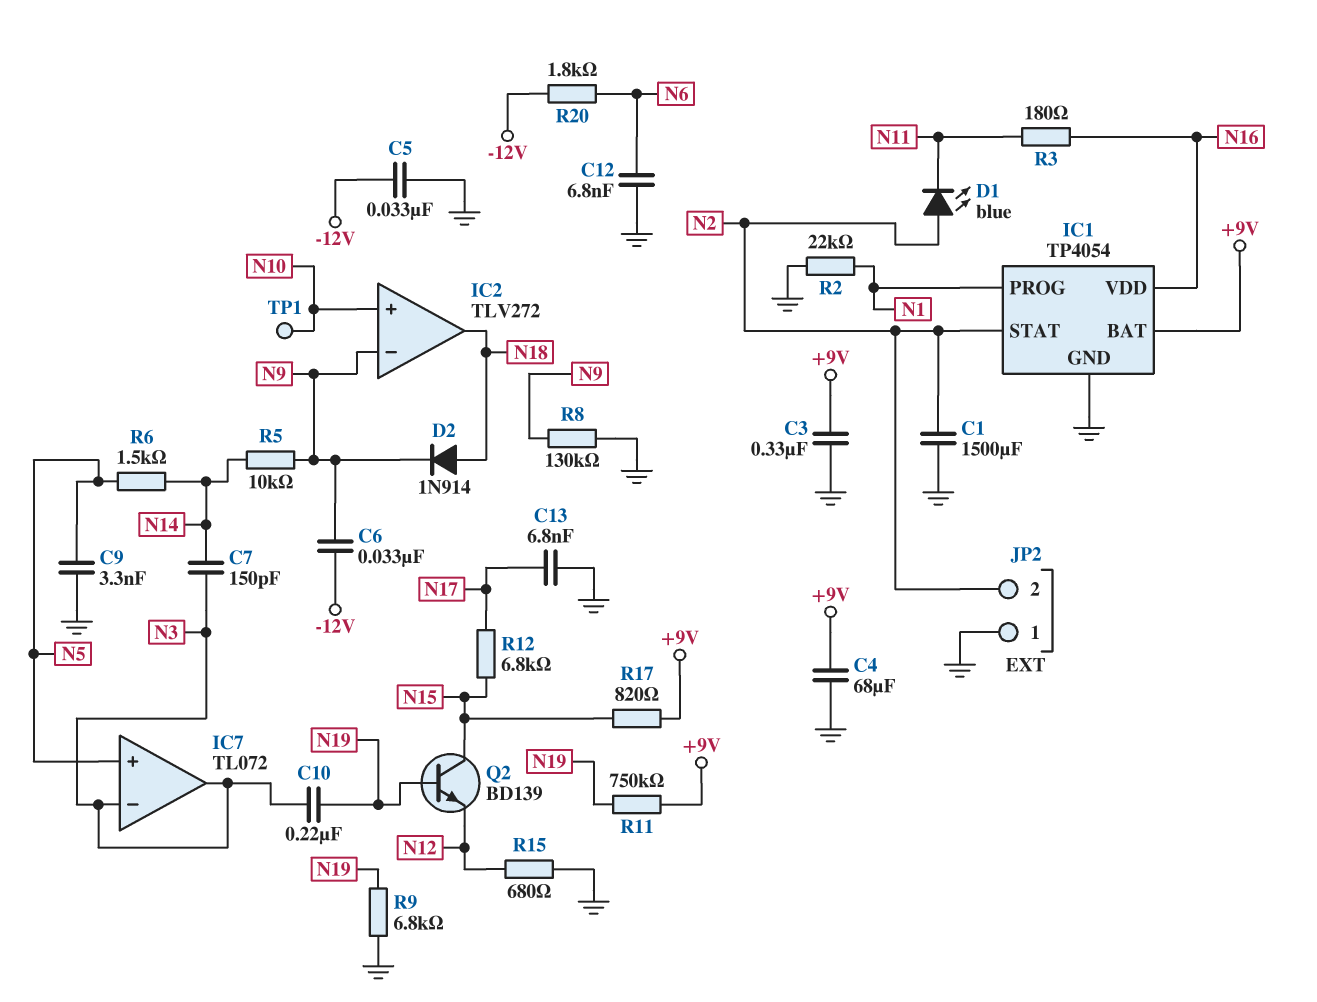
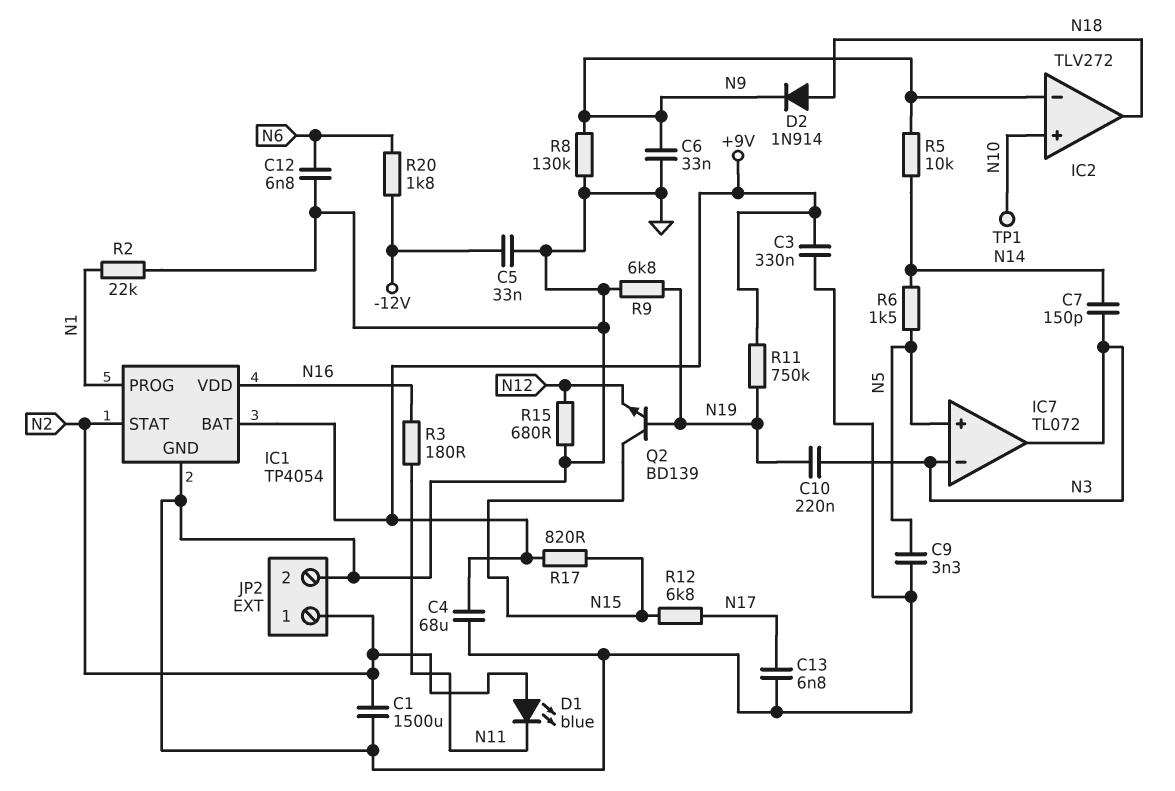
C6: 33nF (-12V, N9) -> 33nF (GND, N9)
JP2 pin 1: GND -> N2
JP2 pin 2: N2 -> GND

